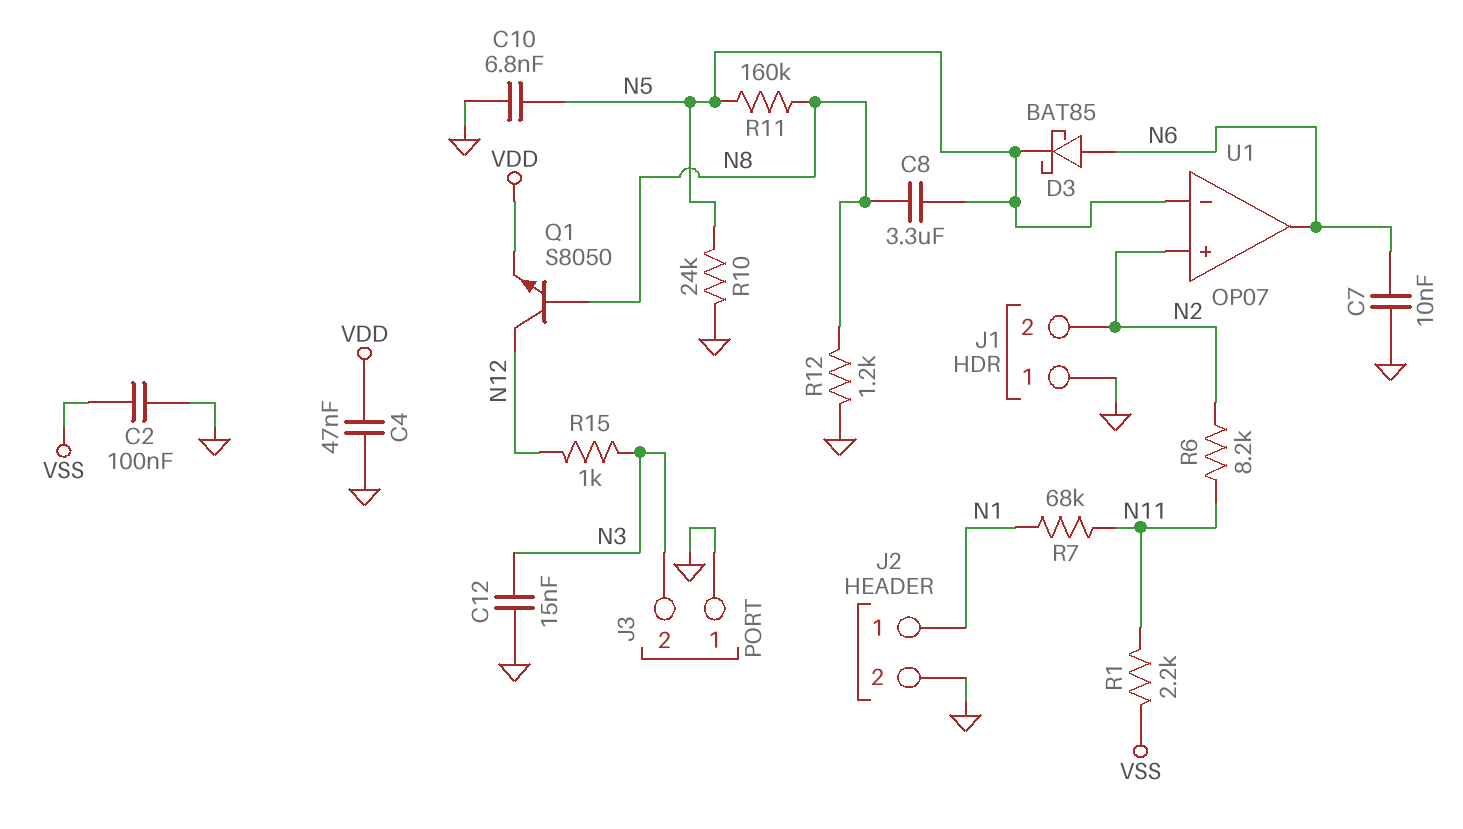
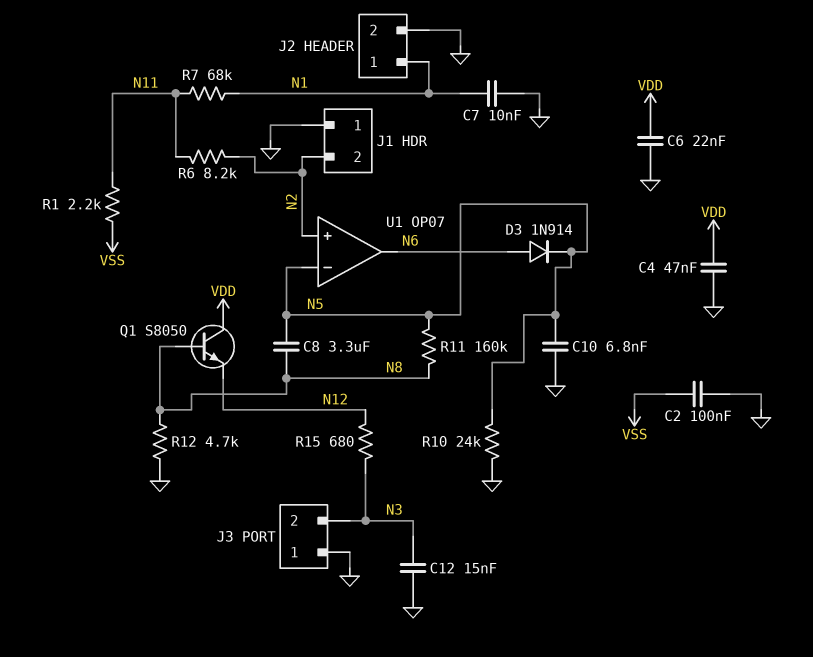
C6: none -> 22nF (GND, VDD)
C7: 10nF (GND, N6) -> 10nF (GND, N1)
D3: schottky BAT85 (A N6, K N5) -> diode 1N914 (A N6, K N5)
Q1: NPN S8050 (B N8, C N12, E VDD) -> NPN S8050 (B N8, C VDD, E N12)
R12: 1.2k (GND, N8) -> 4.7k (GND, N8)
R15: 1k (N3, N12) -> 680 (N3, N12)

